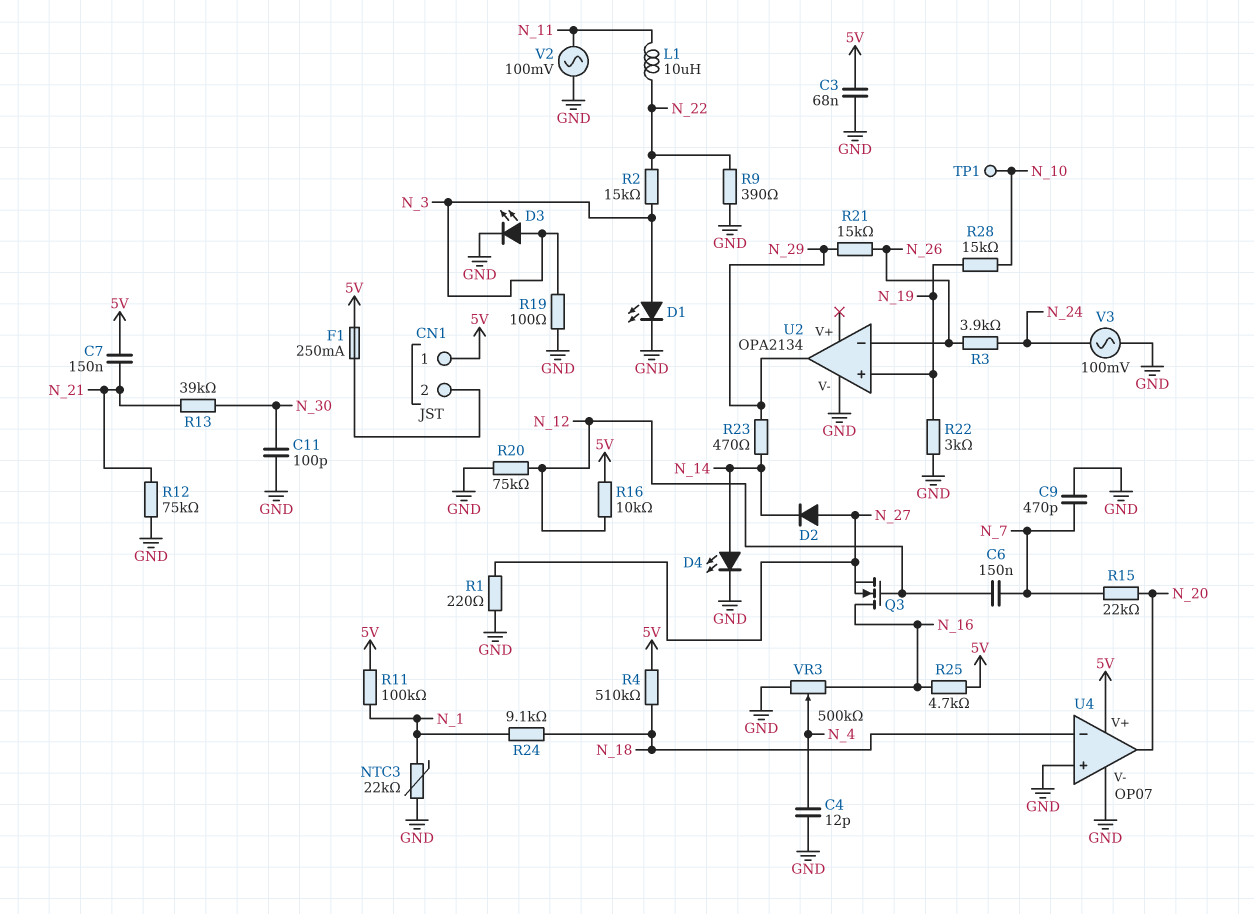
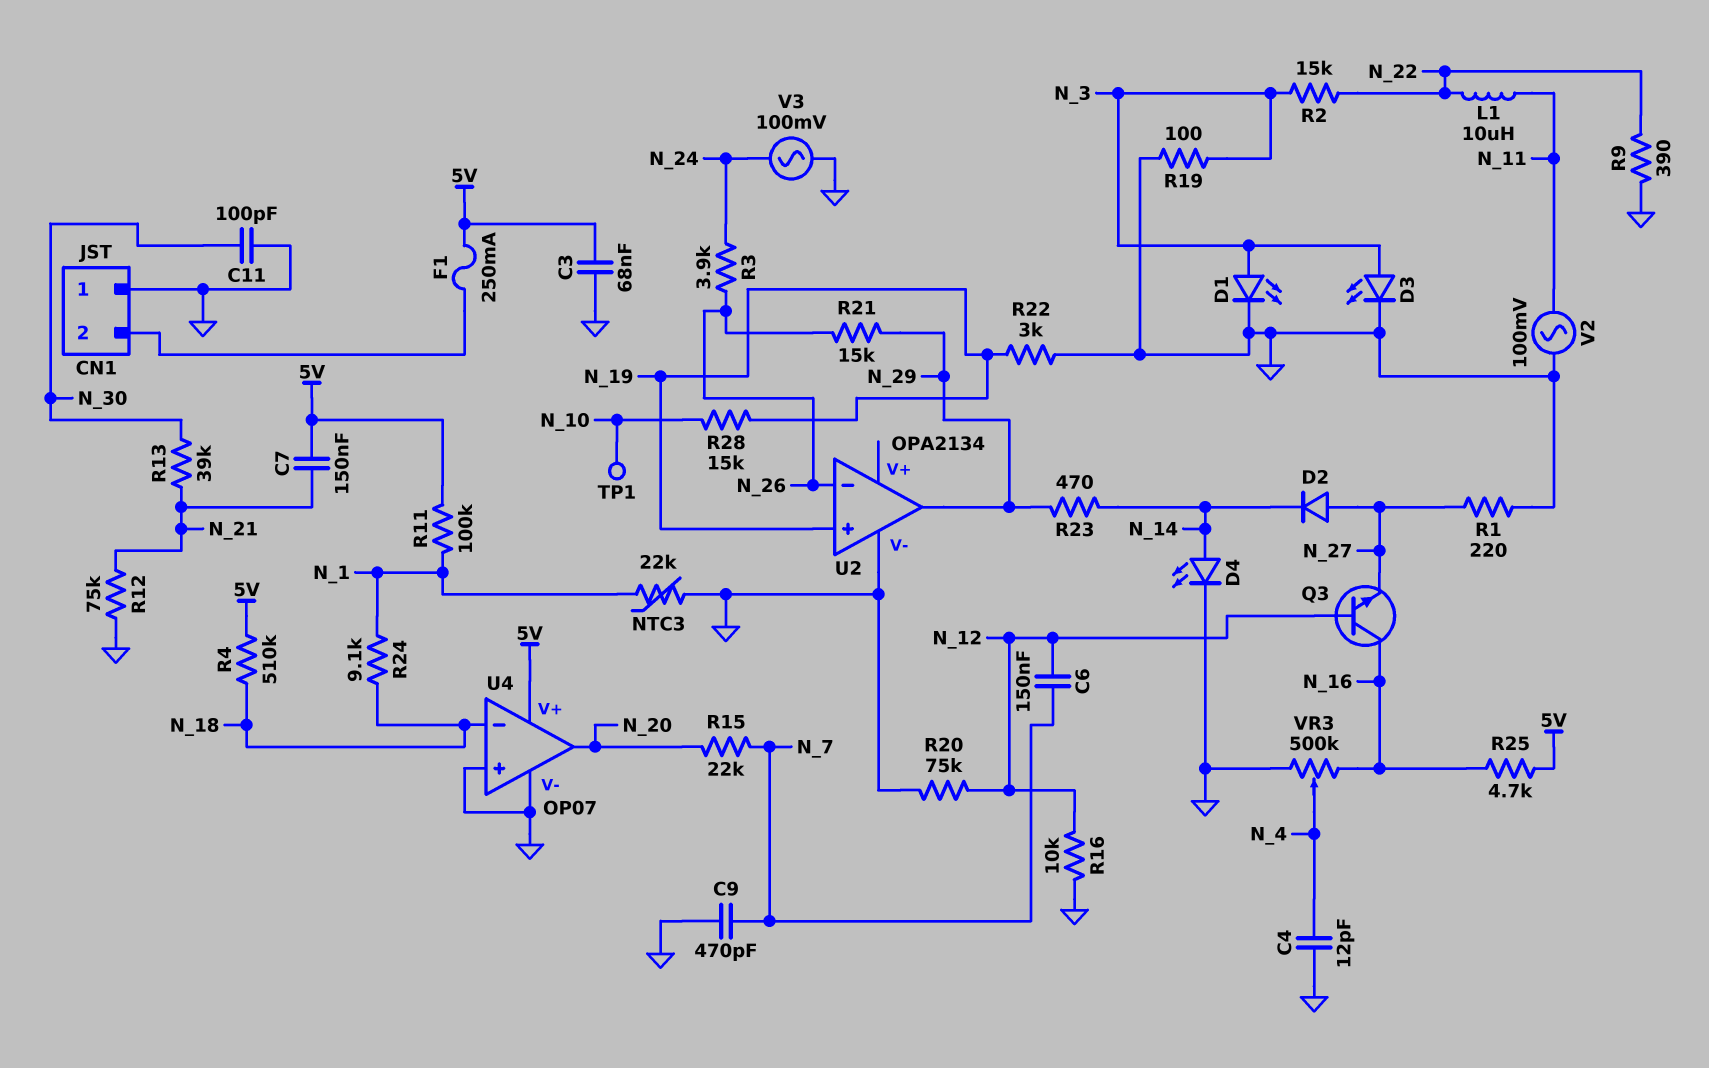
CN1 pin 1: 5V -> GND
Q3: NMOS (G N_12, D N_16, S N_27) -> NPN (B N_12, C N_16, E N_27)
R16: 10k (5V, N_12) -> 10k (GND, N_12)

